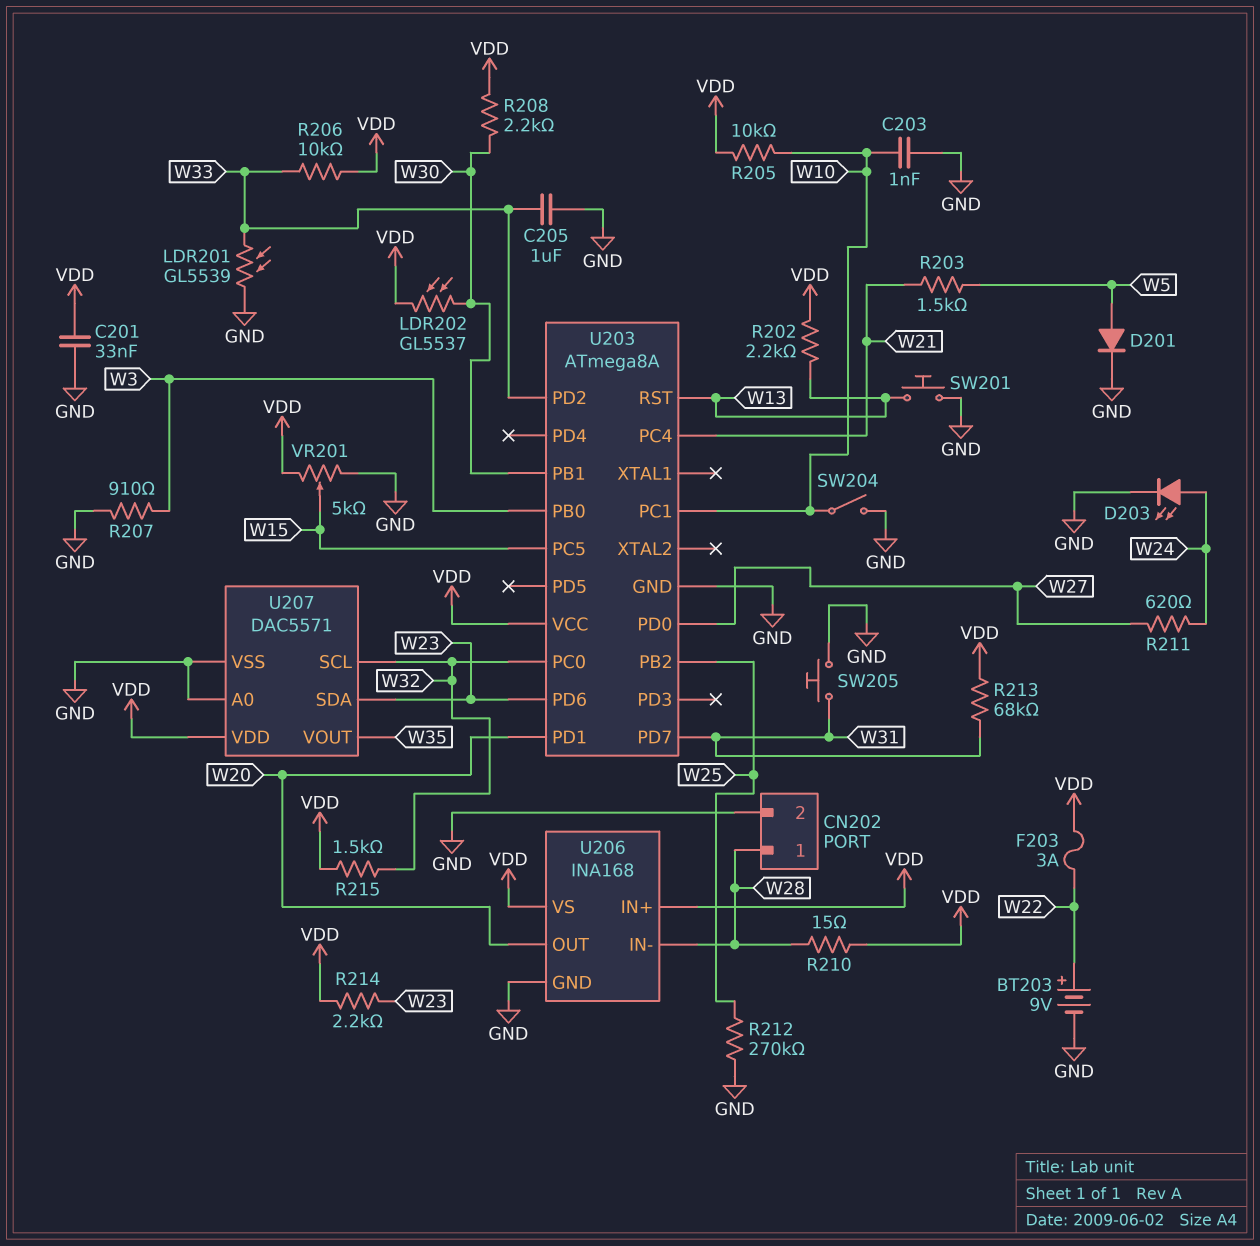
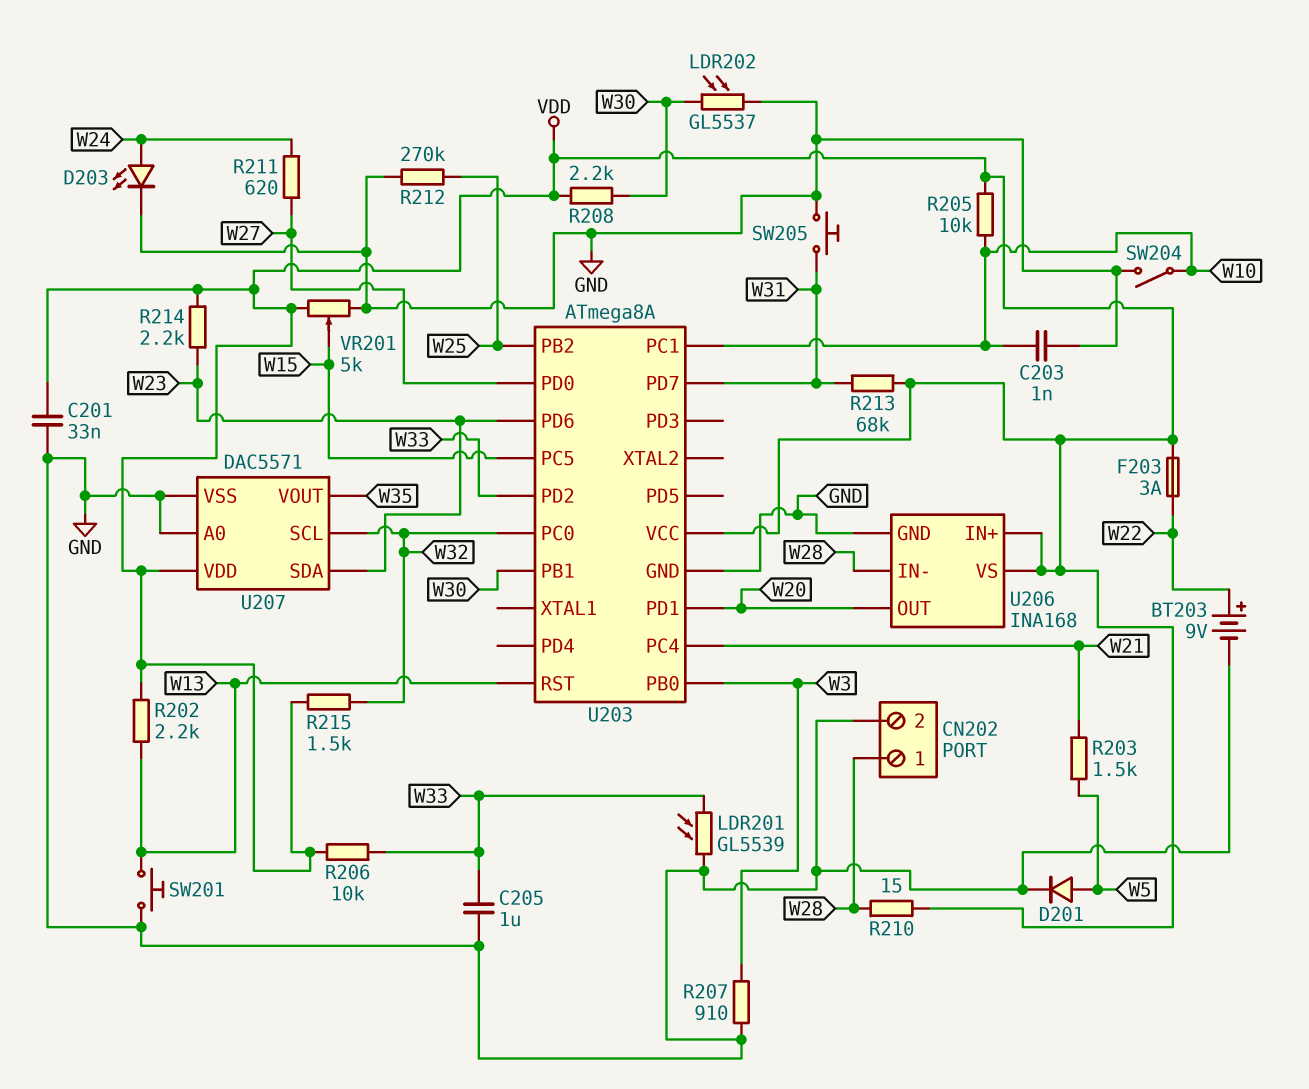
LDR202: GL5537 (VDD, W30) -> GL5537 (GND, W30)

